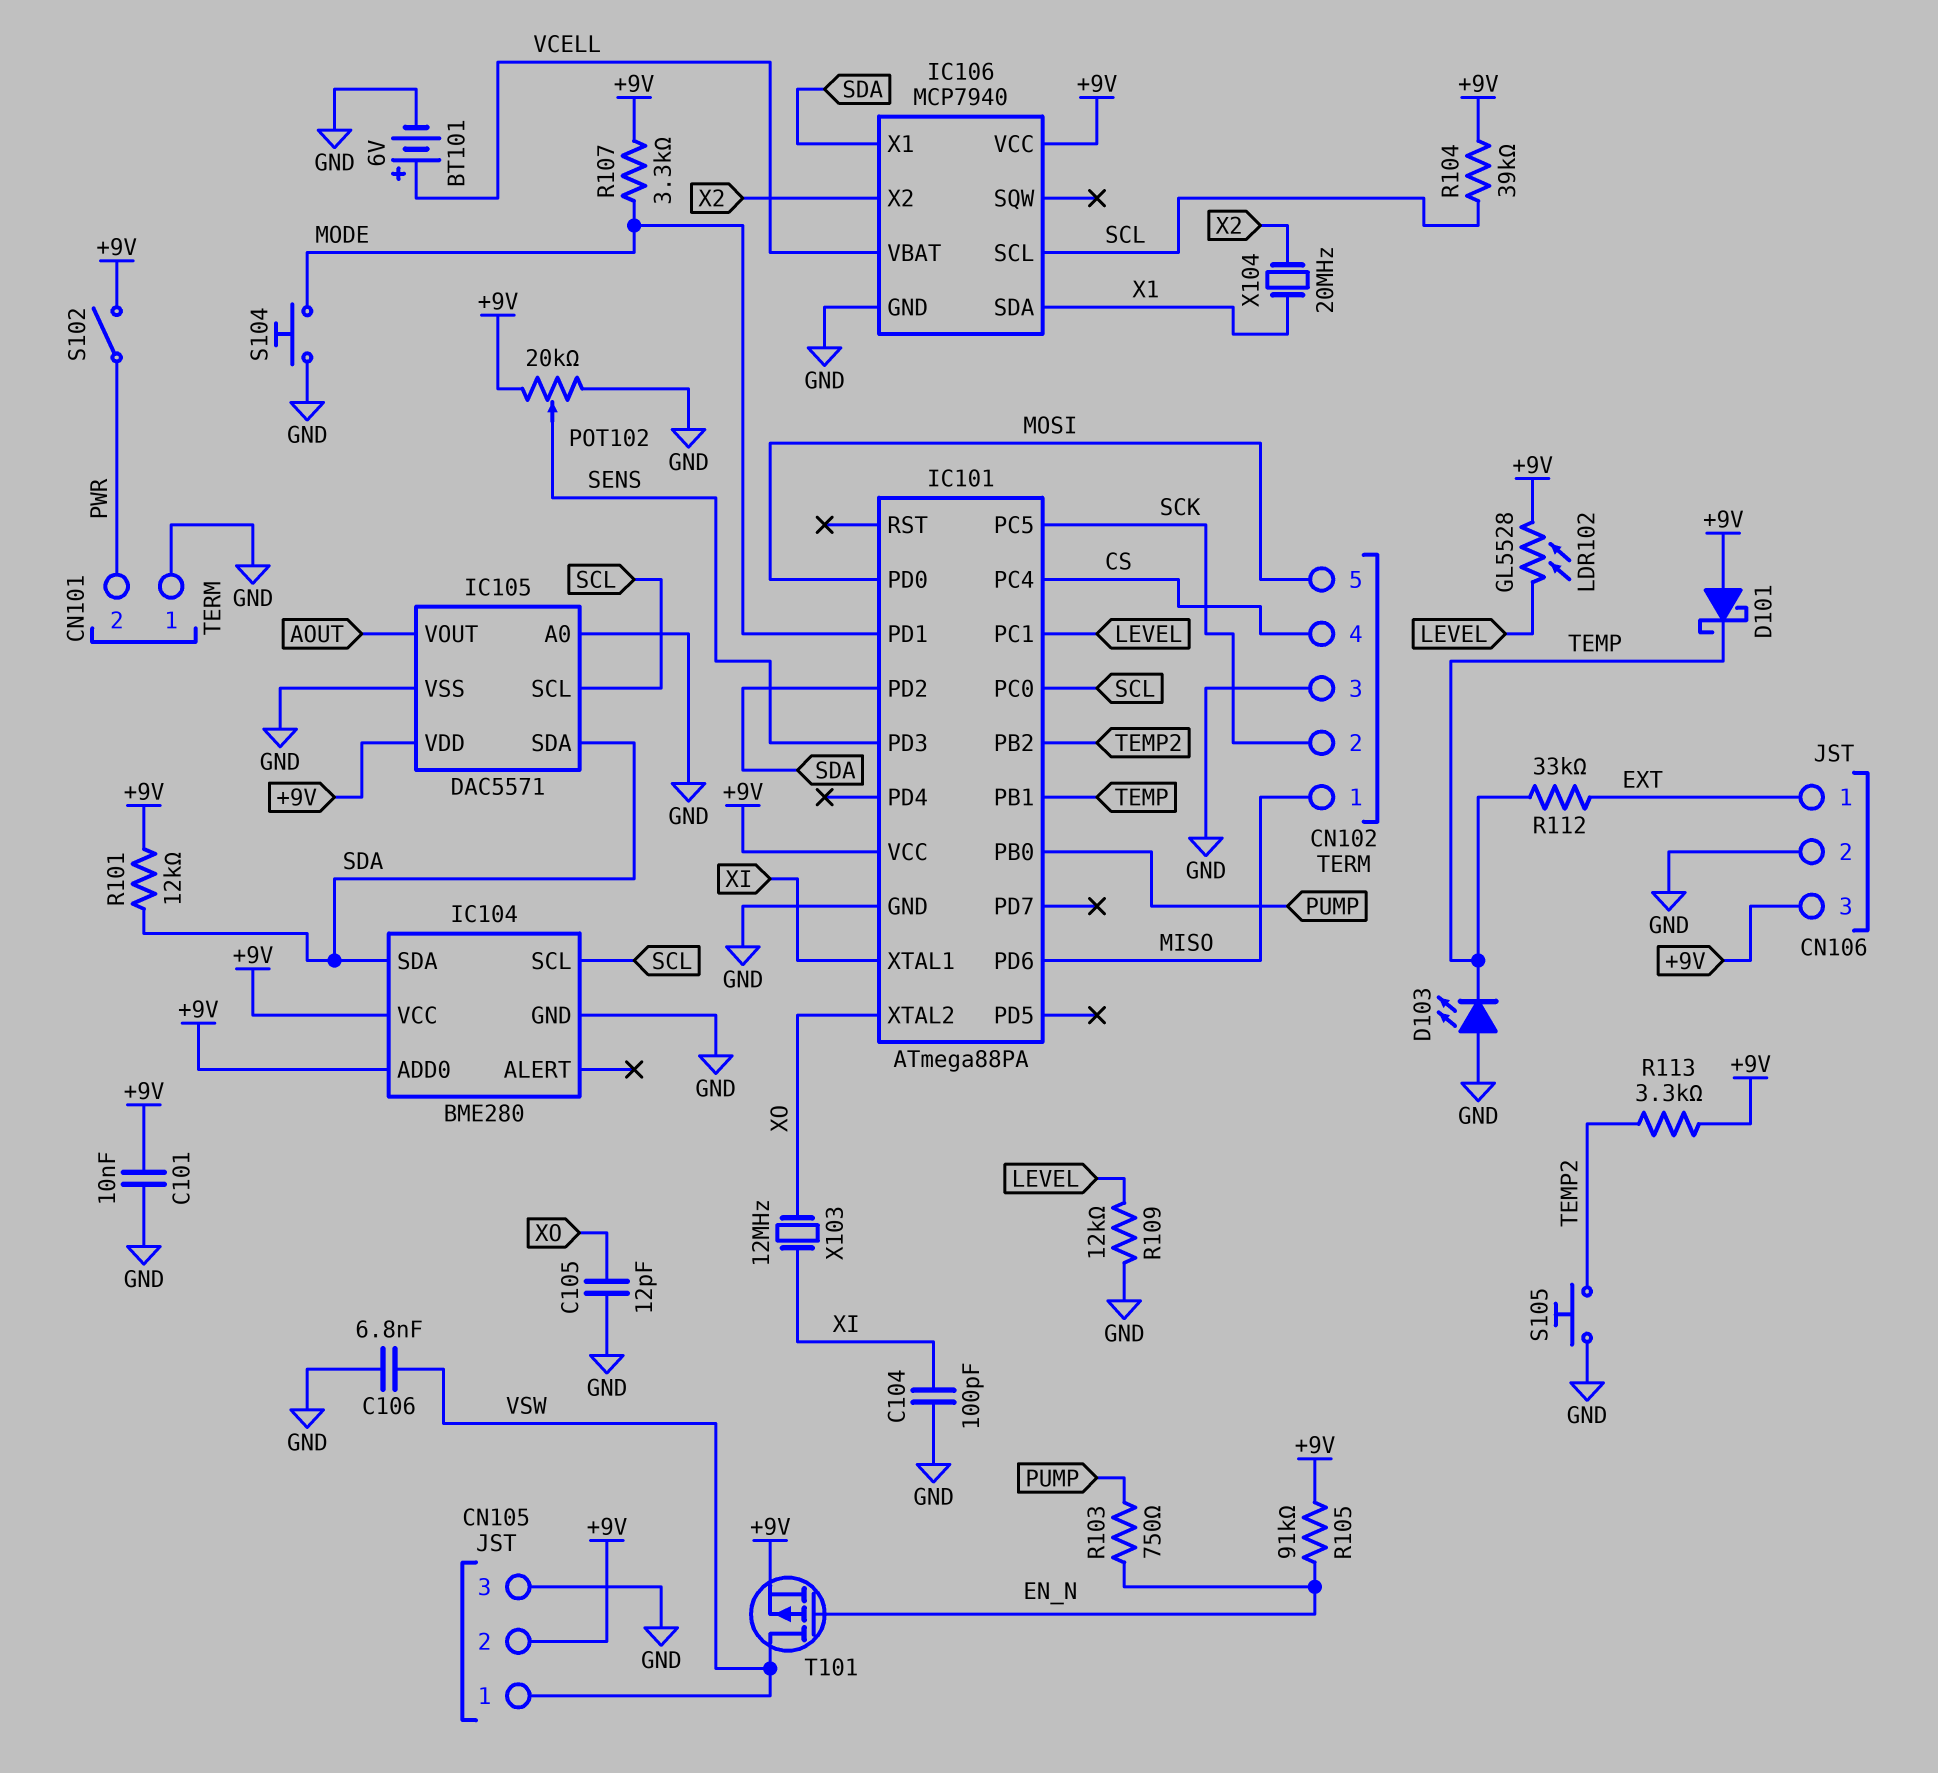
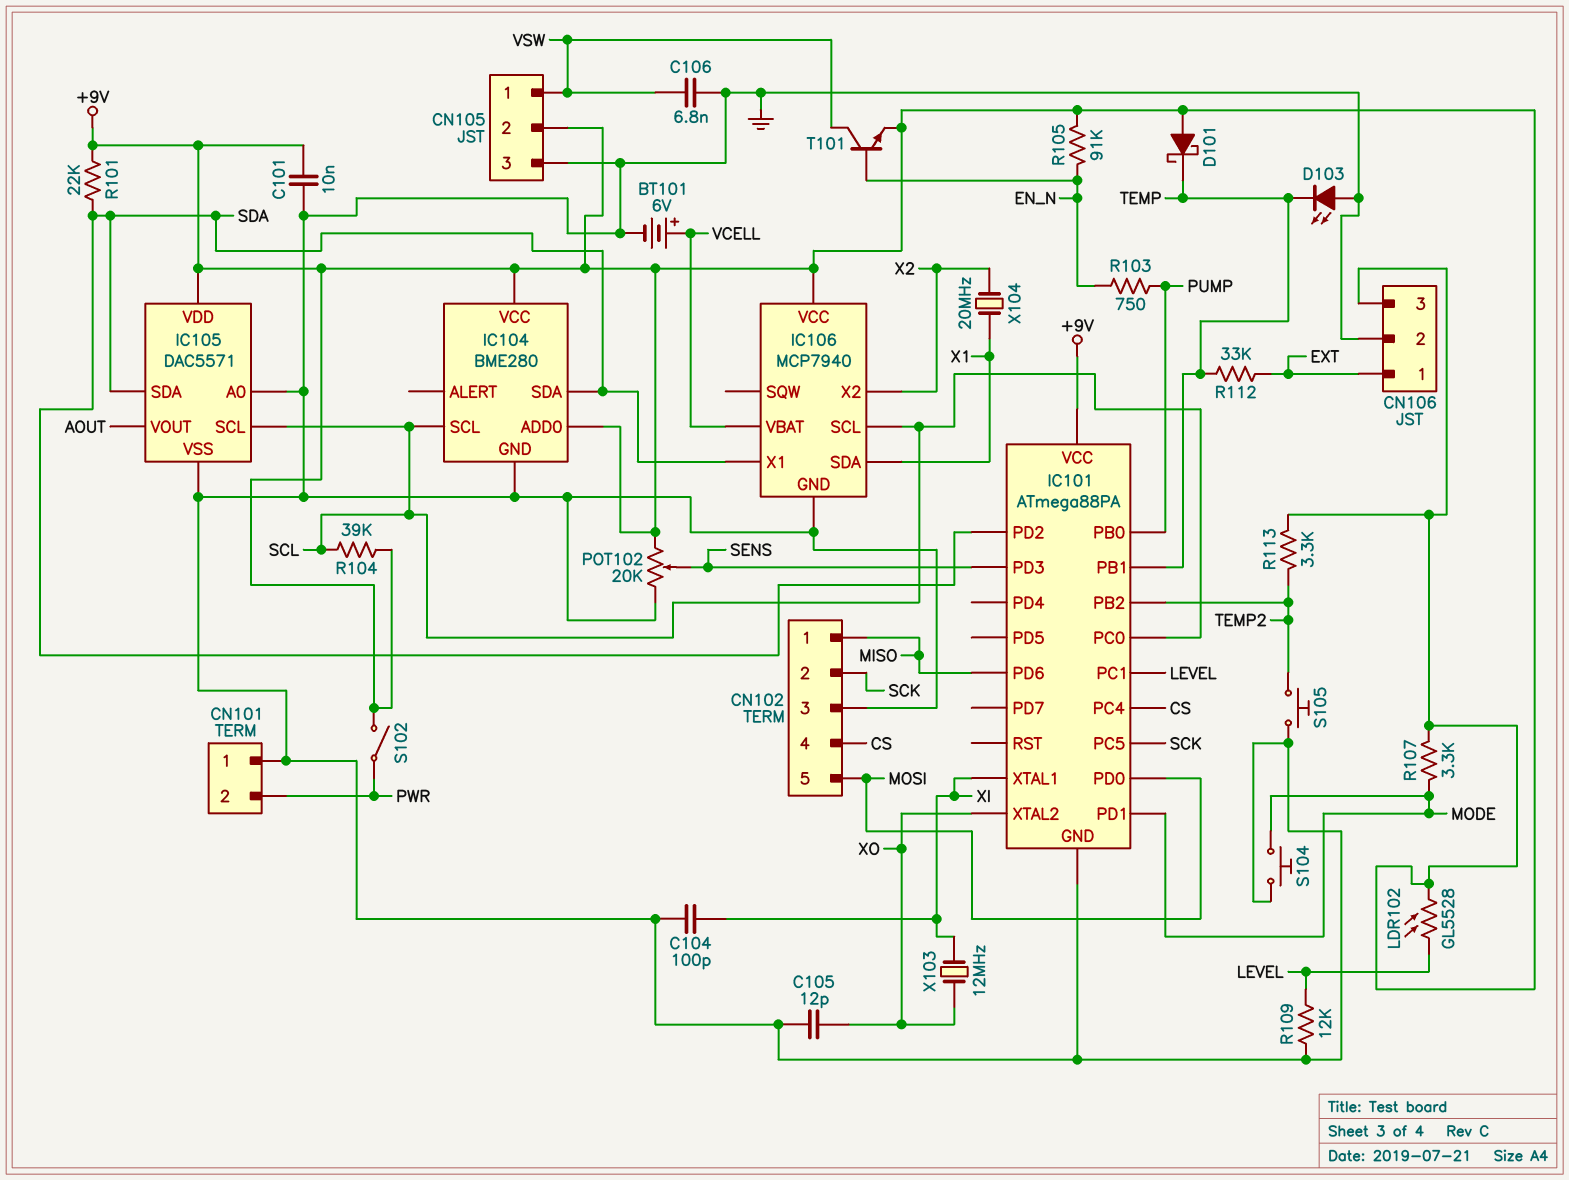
R101: 12k (+9V, SDA) -> 22k (+9V, SDA)
T101: PMOS (G EN_N, D VSW, S +9V) -> NPN (B EN_N, C VSW, E +9V)

